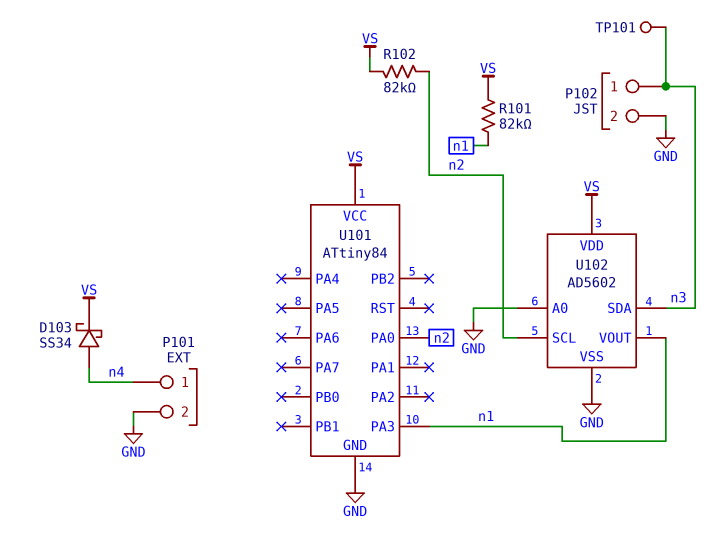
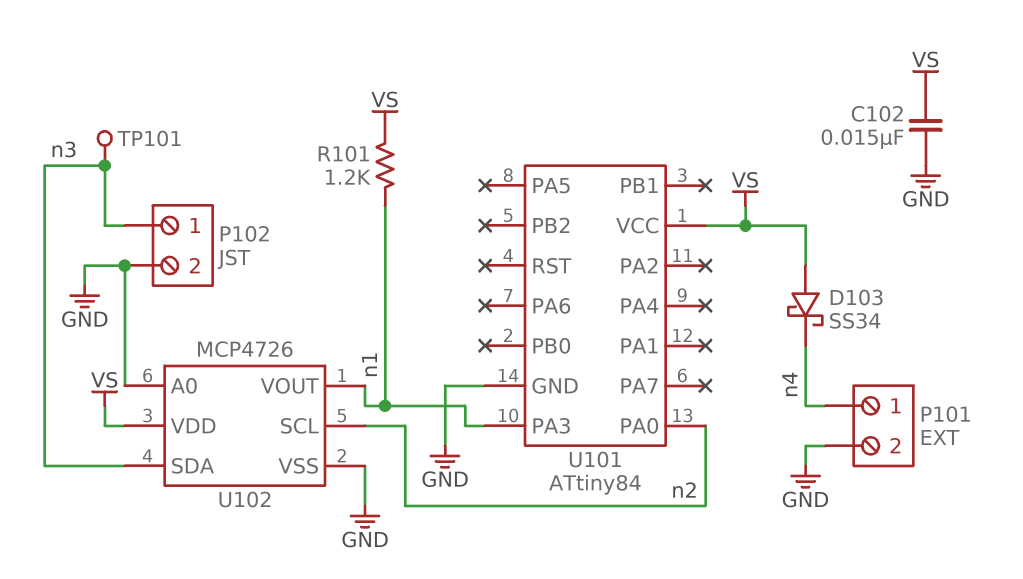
C102: none -> 15nF (GND, VS)
D103: schottky SS34 (A n4, K VS) -> schottky SS34 (A VS, K n4)
R101: 82k (VS, n1) -> 1.2k (VS, n1)
R102: 82k (VS, n2) -> none
U102: AD5602 -> MCP4726

